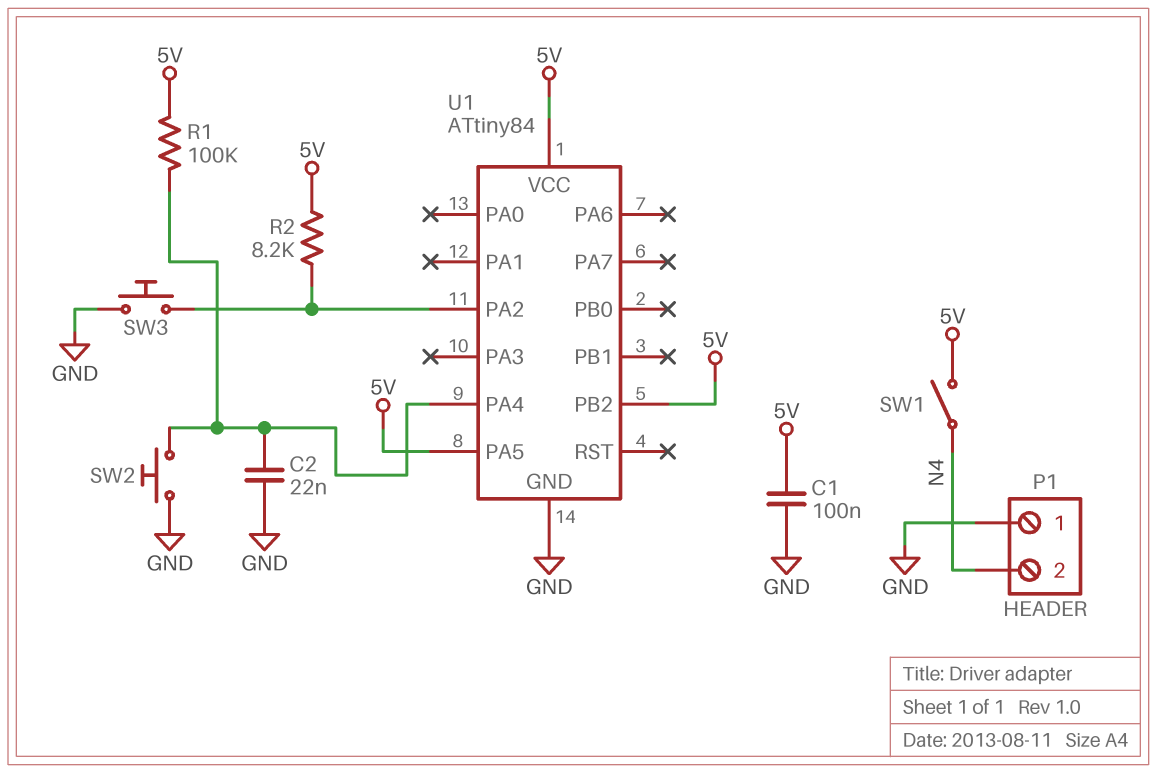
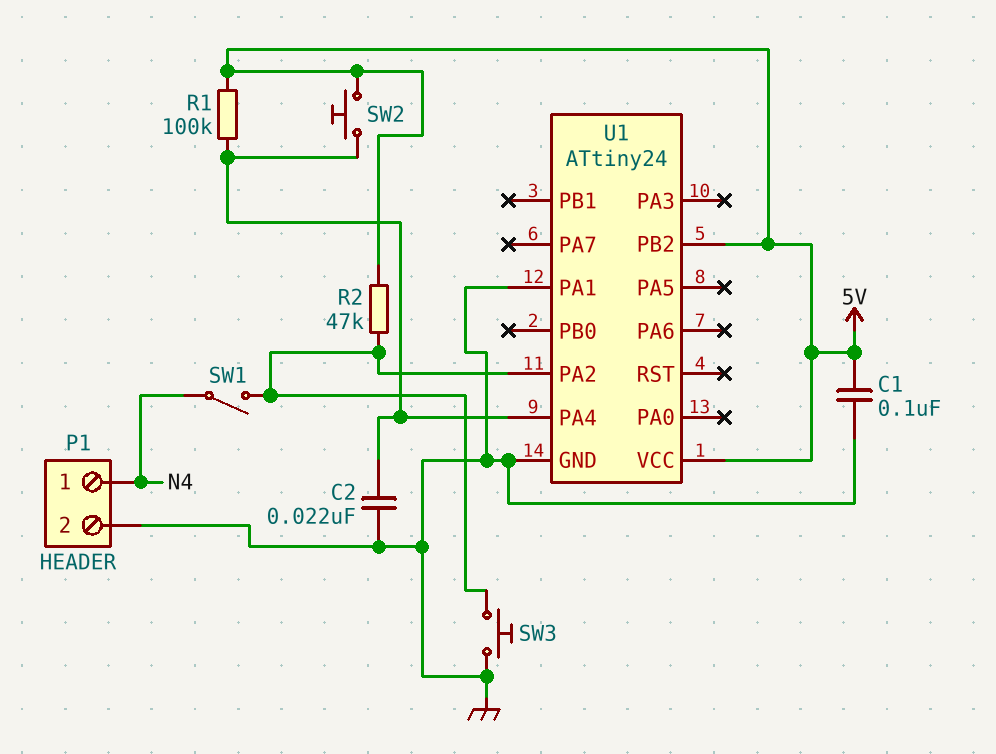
P1 pin 1: GND -> N4
P1 pin 2: N4 -> GND
R2: 8.2k (5V, U1/PA2) -> 47k (5V, U1/PA2)
SW1: switch (5V, N4) -> switch (N4, U1/PA2)
SW2: button (GND, U1/PA4) -> button (5V, U1/PA4)
U1: ATtiny84 -> ATtiny24
U1 pin PA1: none -> GND
U1 pin PA5: 5V -> none

